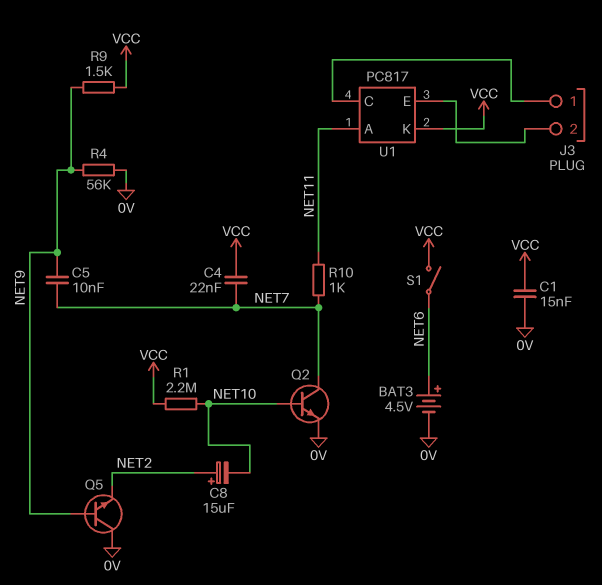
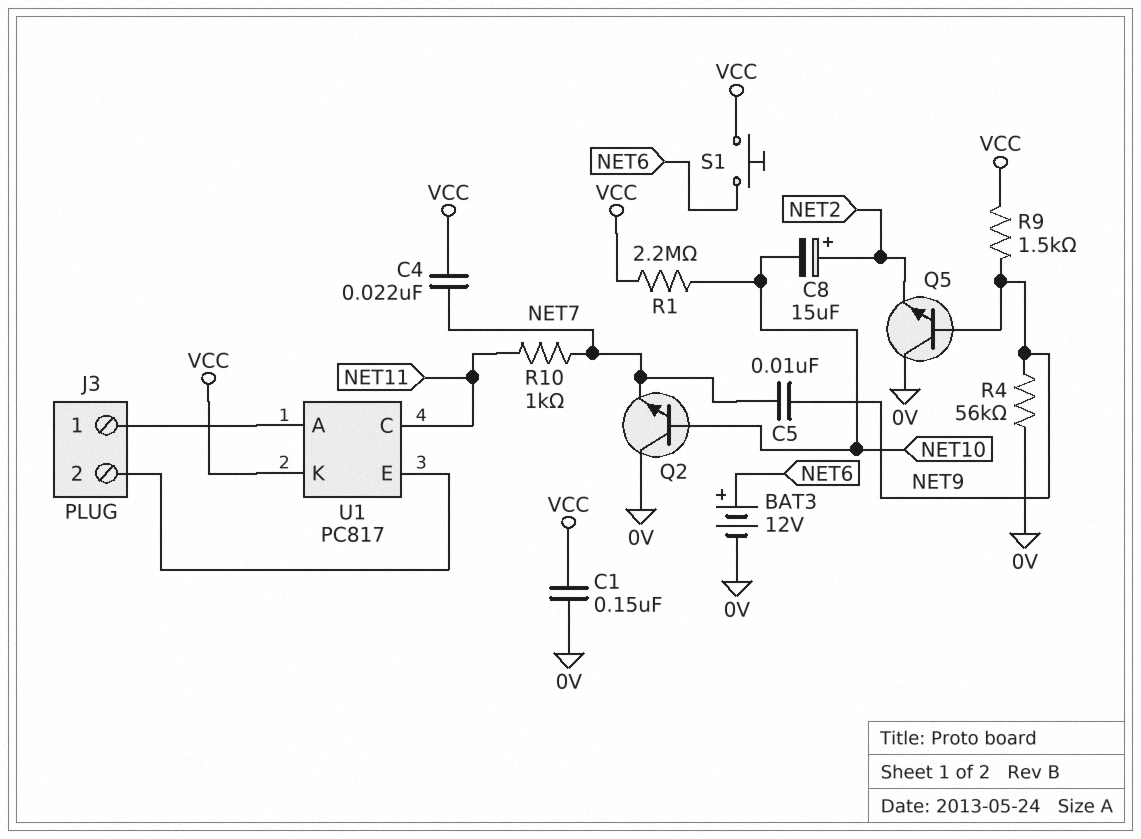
BAT3: 4.5V (plus NET6, minus 0V) -> 12V (plus NET6, minus 0V)
C1: 15nF (0V, VCC) -> 150nF (0V, VCC)
Q2: NPN (B NET10, C NET7, E 0V) -> NPN (B NET10, C 0V, E NET7)
S1: switch (NET6, VCC) -> button (NET6, VCC)
U1 pin A: NET11 -> J3/1
U1 pin C: J3/1 -> NET11

